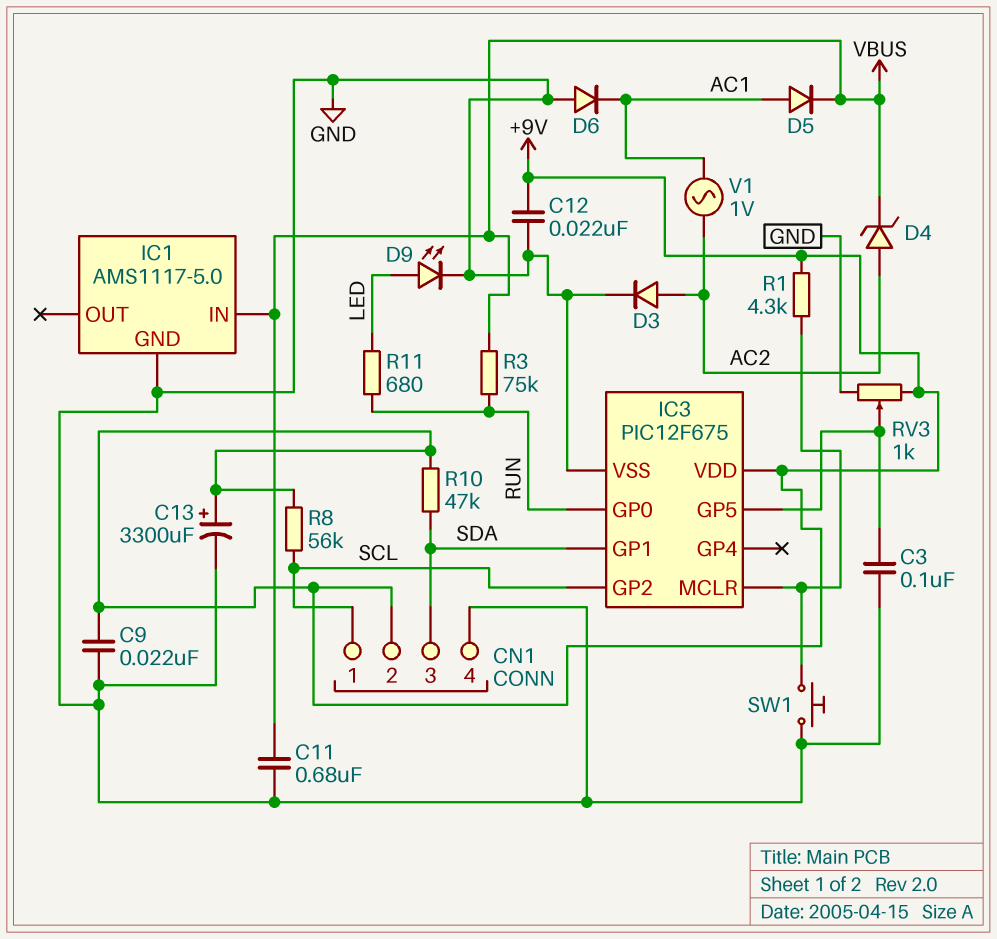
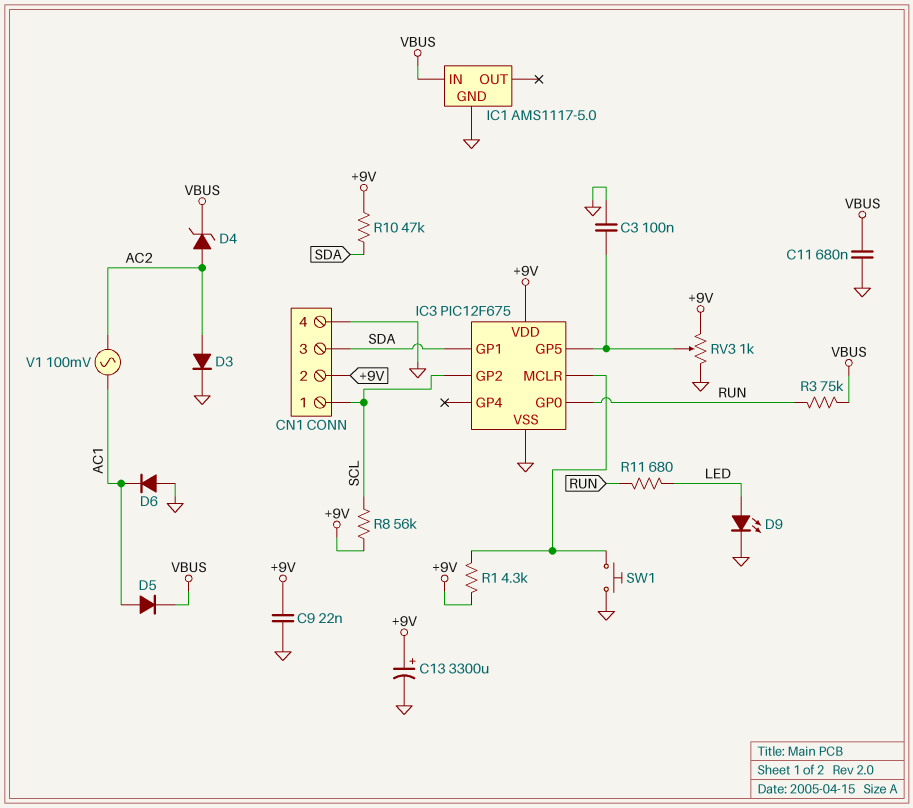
C12: 22nF (+9V, GND) -> none
V1: AC 1V (AC1, AC2) -> AC 100mV (AC1, AC2)

